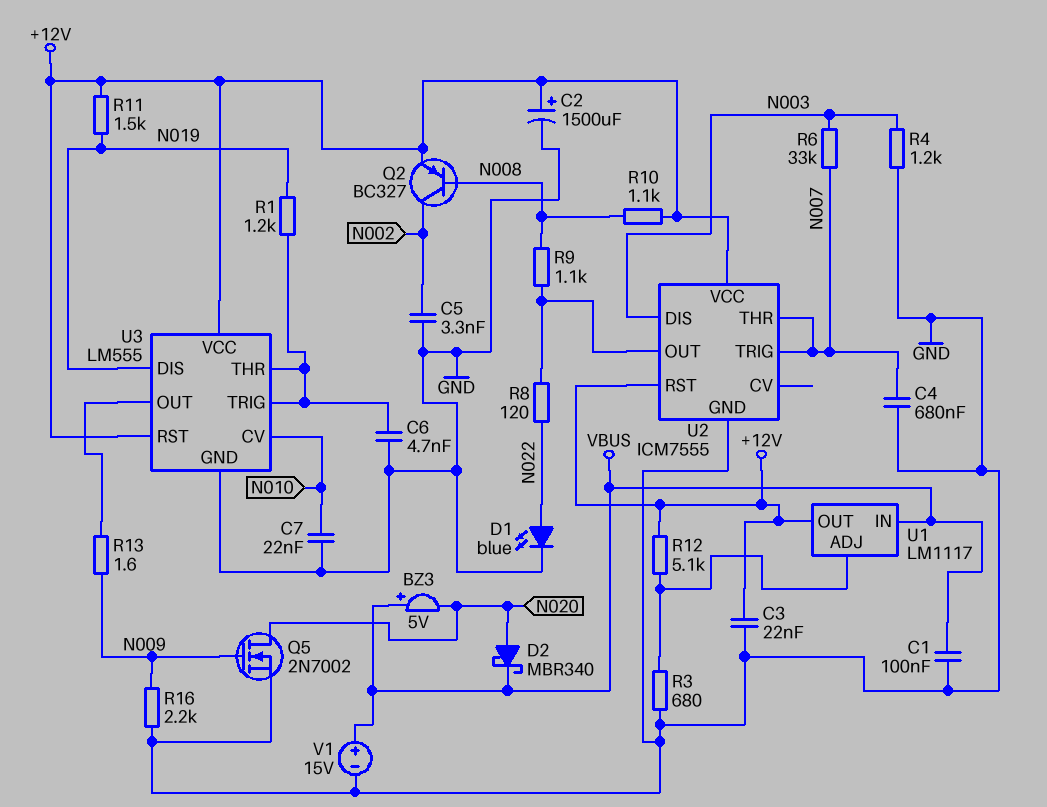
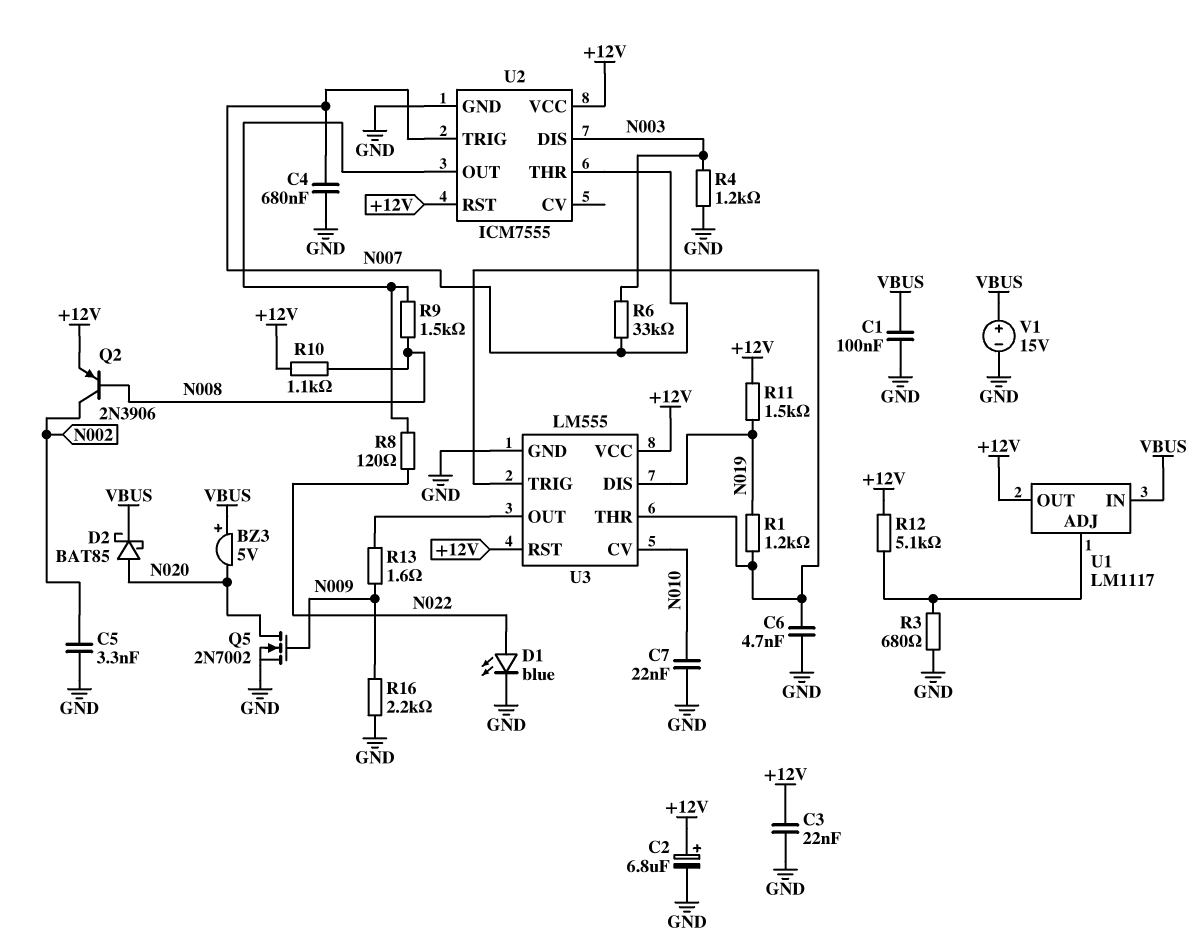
C2: 1500uF (plus +12V, minus GND) -> 6.8uF (plus +12V, minus GND)
D2: schottky MBR340 (A N020, K VBUS) -> schottky BAT85 (A N020, K VBUS)
Q2: PNP BC327 (B N008, C N002, E +12V) -> PNP 2N3906 (B N008, C N002, E +12V)
R9: 1.1k (N008, U2/OUT) -> 1.5k (N008, U2/OUT)

